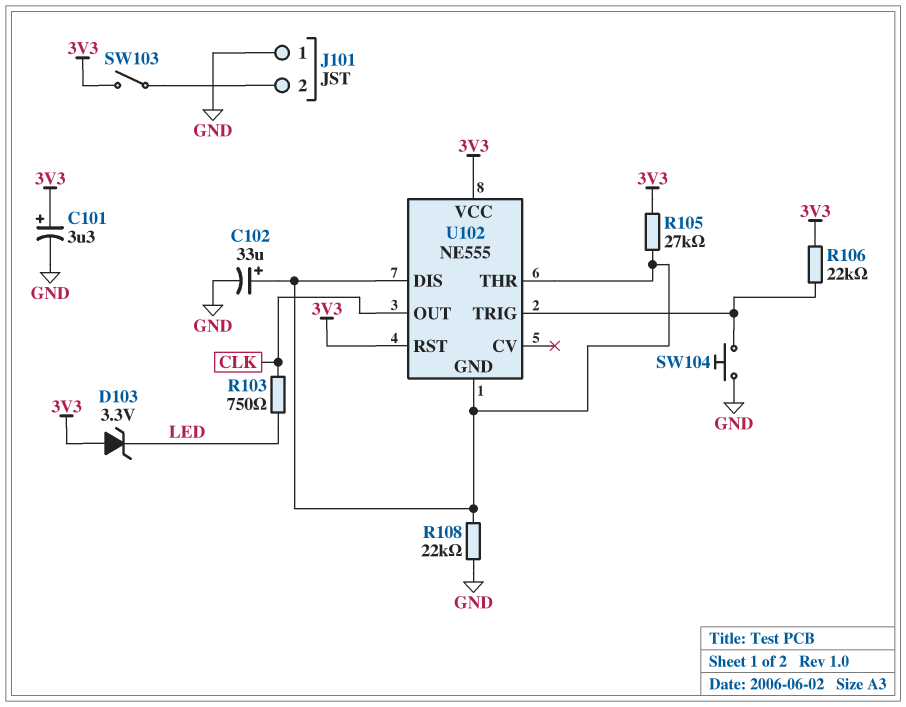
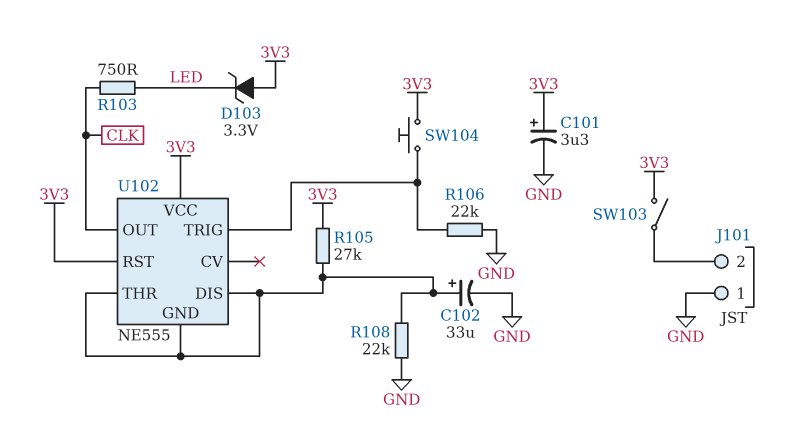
R106: 22k (3V3, U102/TRIG) -> 22k (GND, U102/TRIG)
SW104: button (GND, U102/TRIG) -> button (3V3, U102/TRIG)

